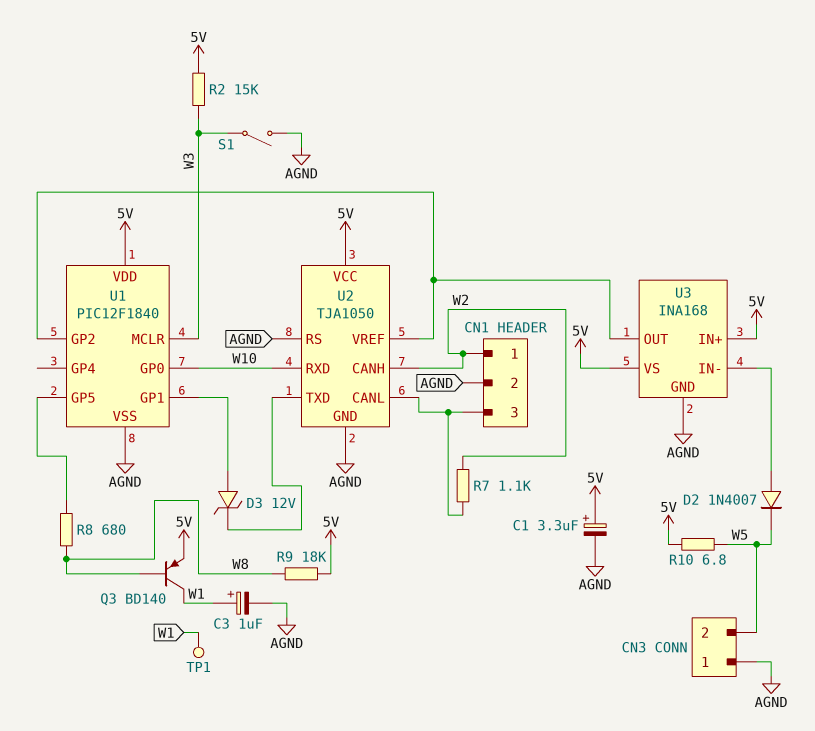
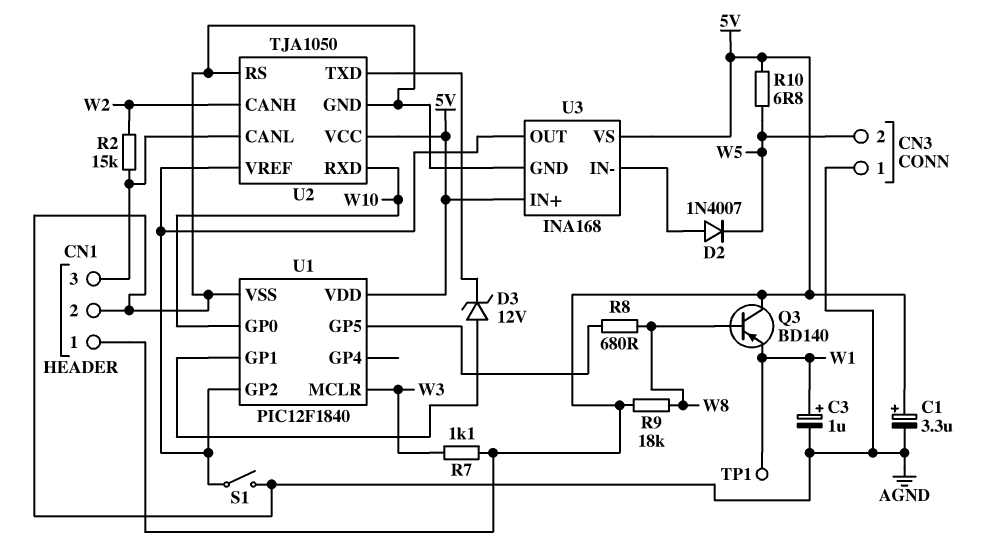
CN1 pin 1: W2 -> 5V
Q3: PNP BD140 (B W8, C W1, E 5V) -> PNP BD140 (B W8, C 5V, E W1)
R2: 15k (5V, W3) -> 15k (CN1/3, W2)
R7: 1.1k (CN1/3, W2) -> 1.1k (5V, W3)
S1: switch (AGND, W3) -> switch (AGND, U1/GP2)

